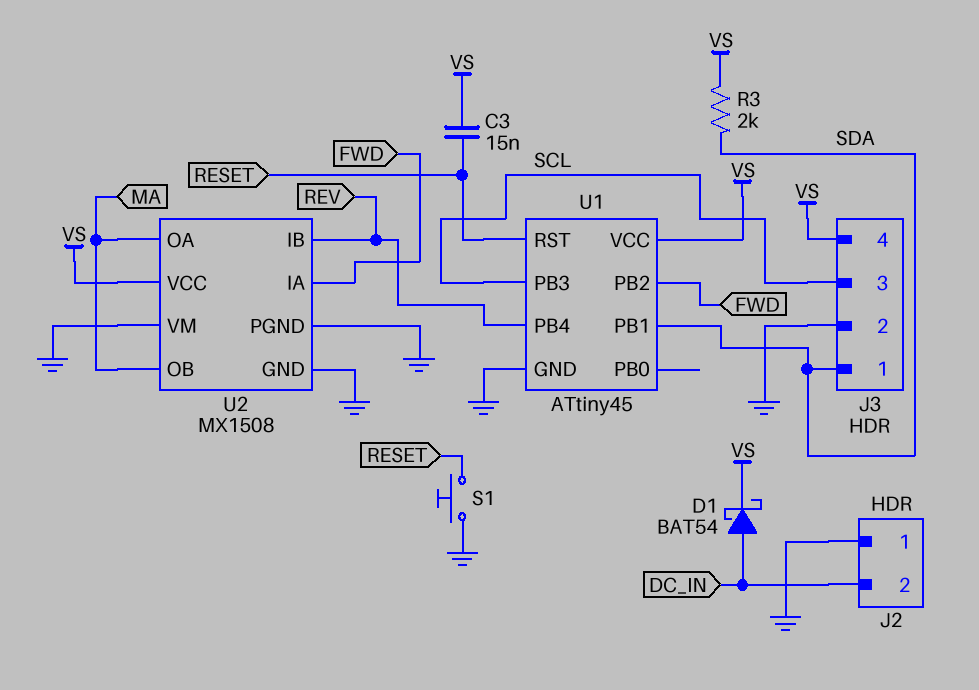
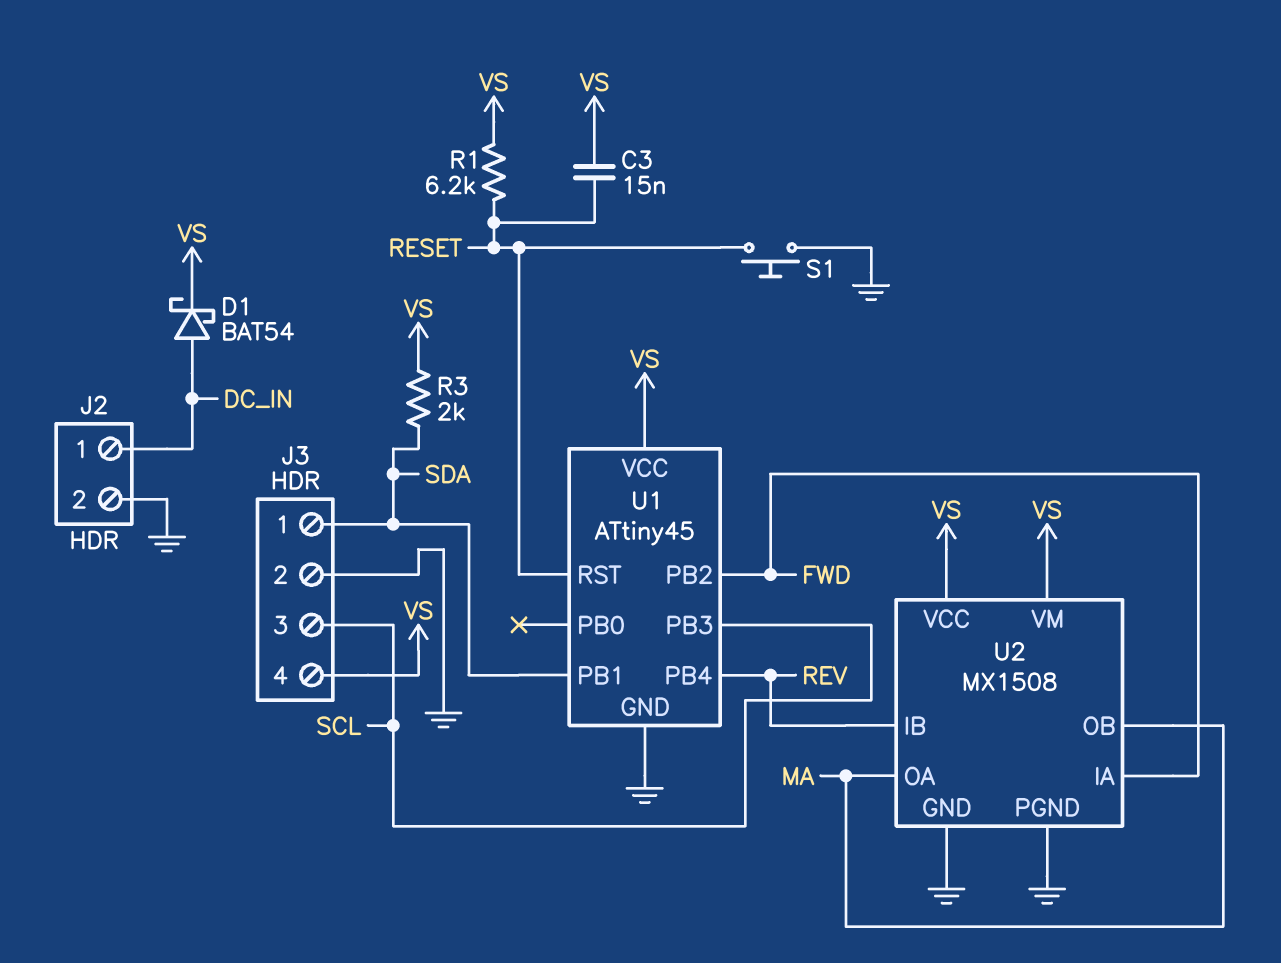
J2 pin 1: GND -> DC_IN
J2 pin 2: DC_IN -> GND
R1: none -> 6.2k (RESET, VS)
U2 pin VM: GND -> VS

